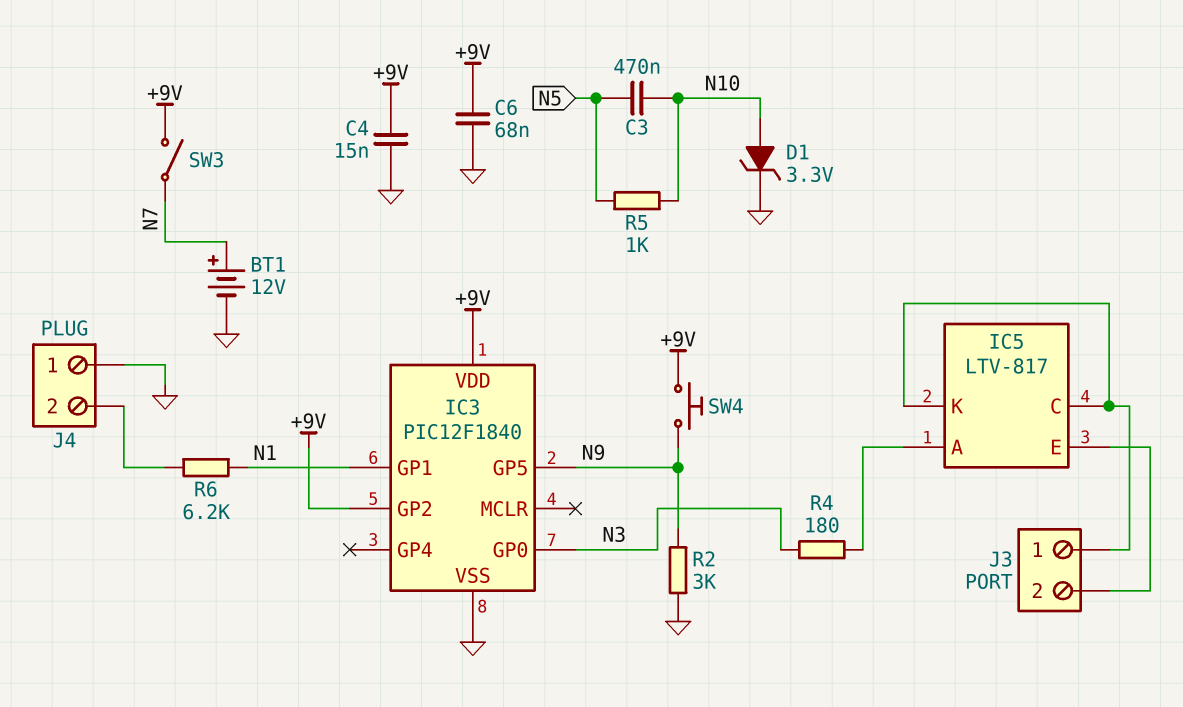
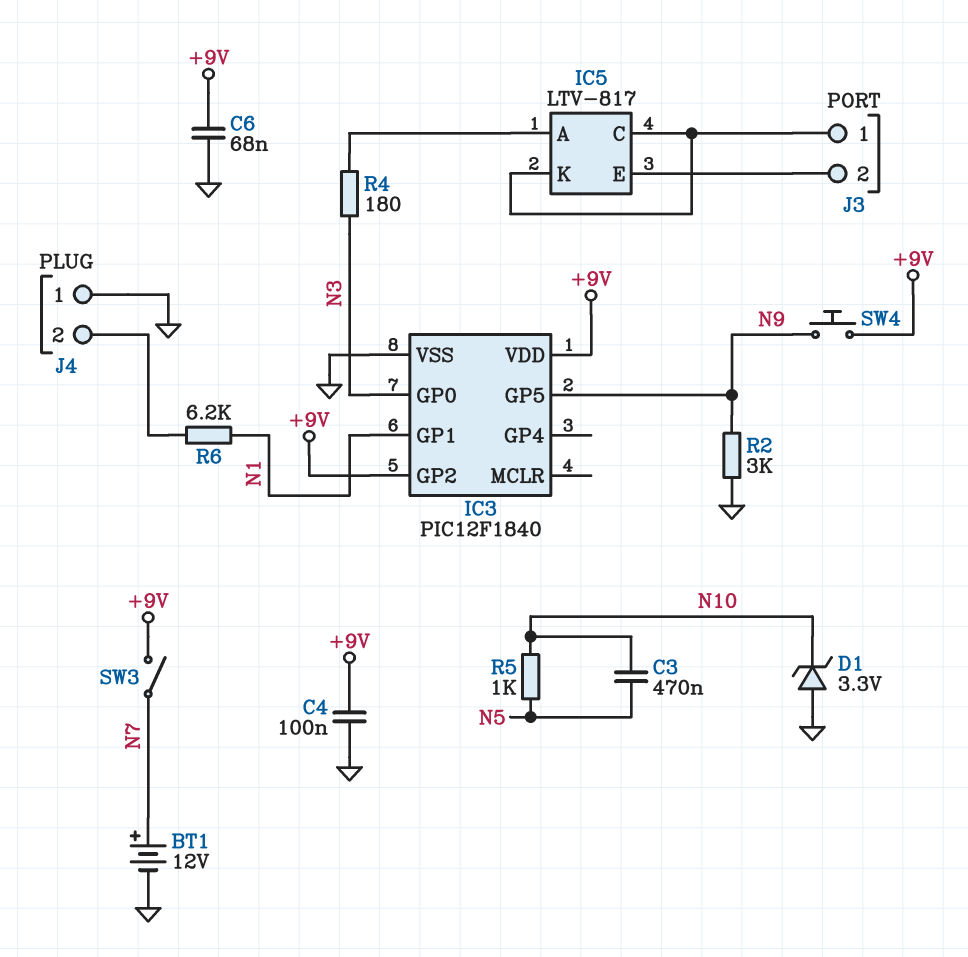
C4: 15nF (+9V, GND) -> 100nF (+9V, GND)
D1: zener 3.3V (A N10, K GND) -> zener 3.3V (A GND, K N10)

